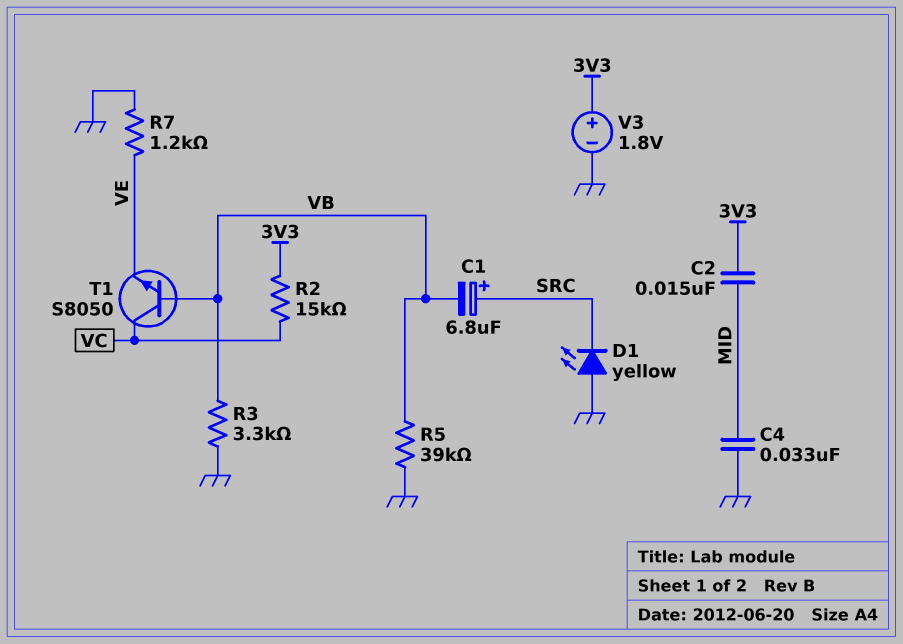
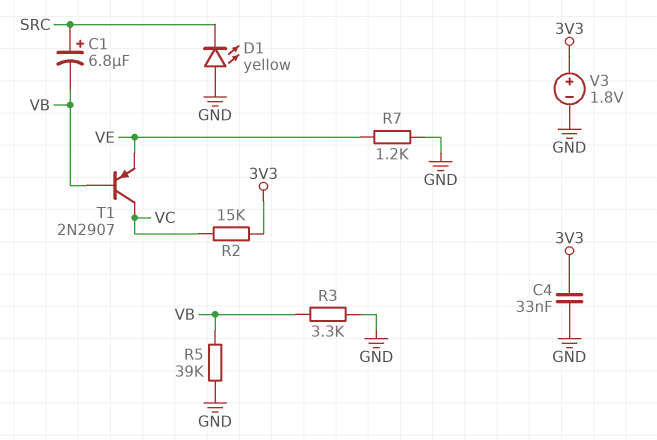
C2: 15nF (3V3, MID) -> none
C4: 33nF (GND, MID) -> 33nF (3V3, GND)
T1: NPN S8050 (B VB, C VC, E VE) -> PNP 2N2907 (B VB, C VC, E VE)

